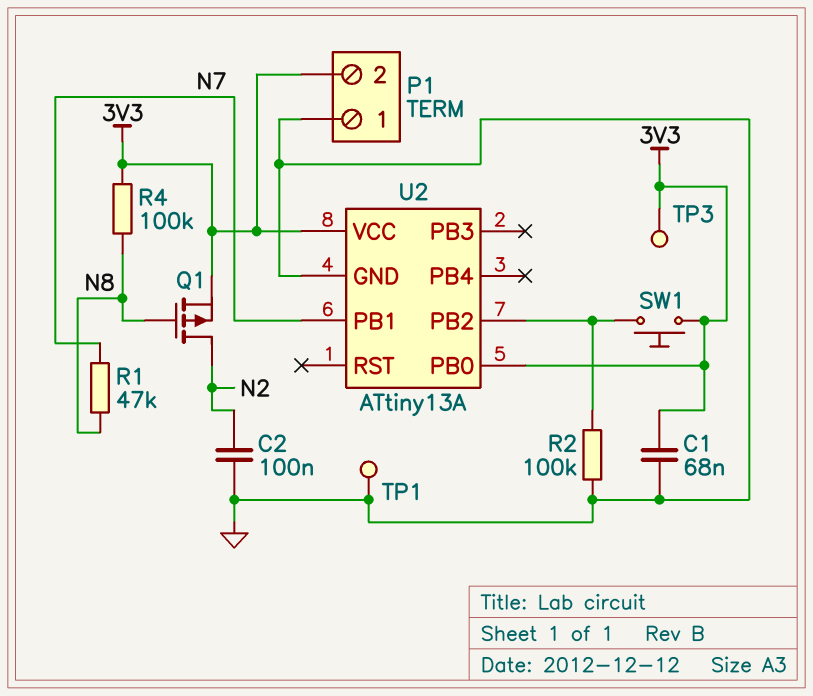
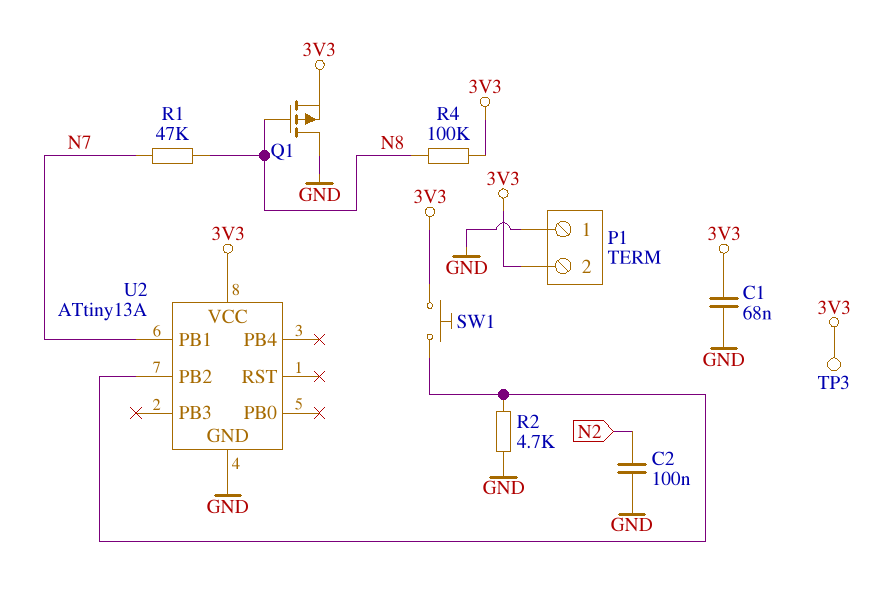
Q1: PMOS (G N8, D N2, S 3V3) -> PMOS (G N8, D GND, S 3V3)
R2: 100k (GND, U2/PB2) -> 4.7k (GND, U2/PB2)
TP1: test point (GND) -> none
U2 pin PB0: 3V3 -> none

